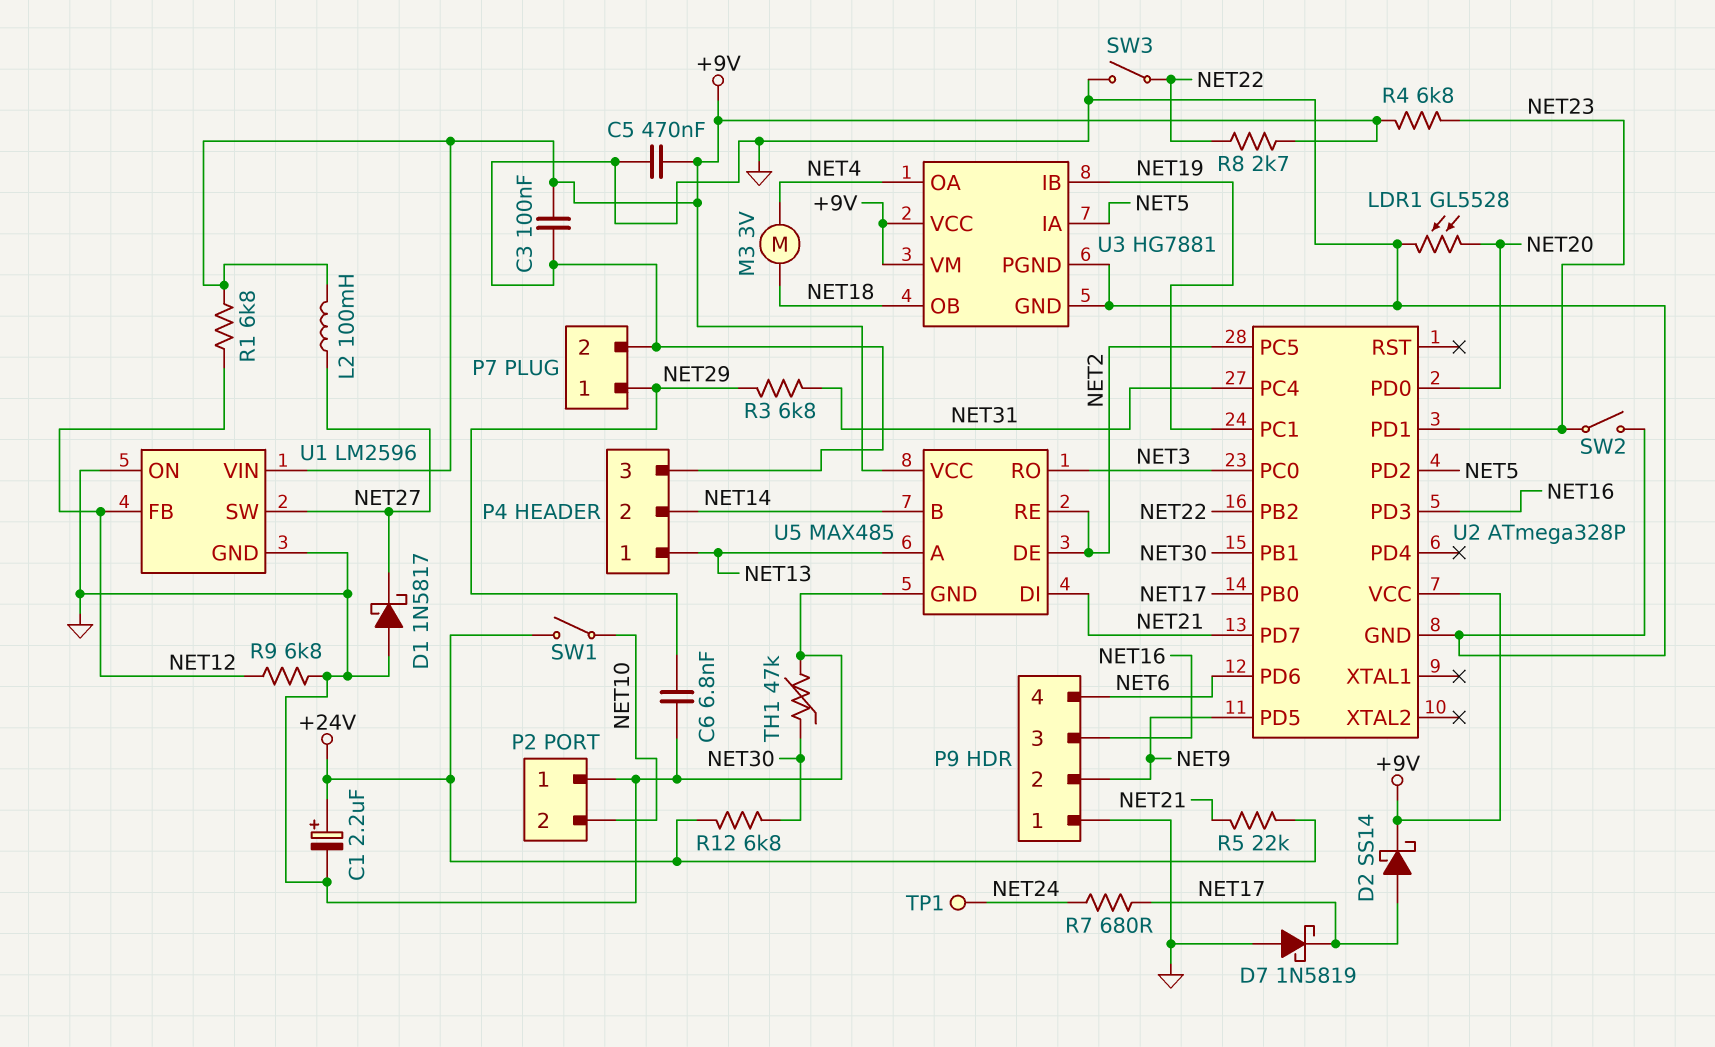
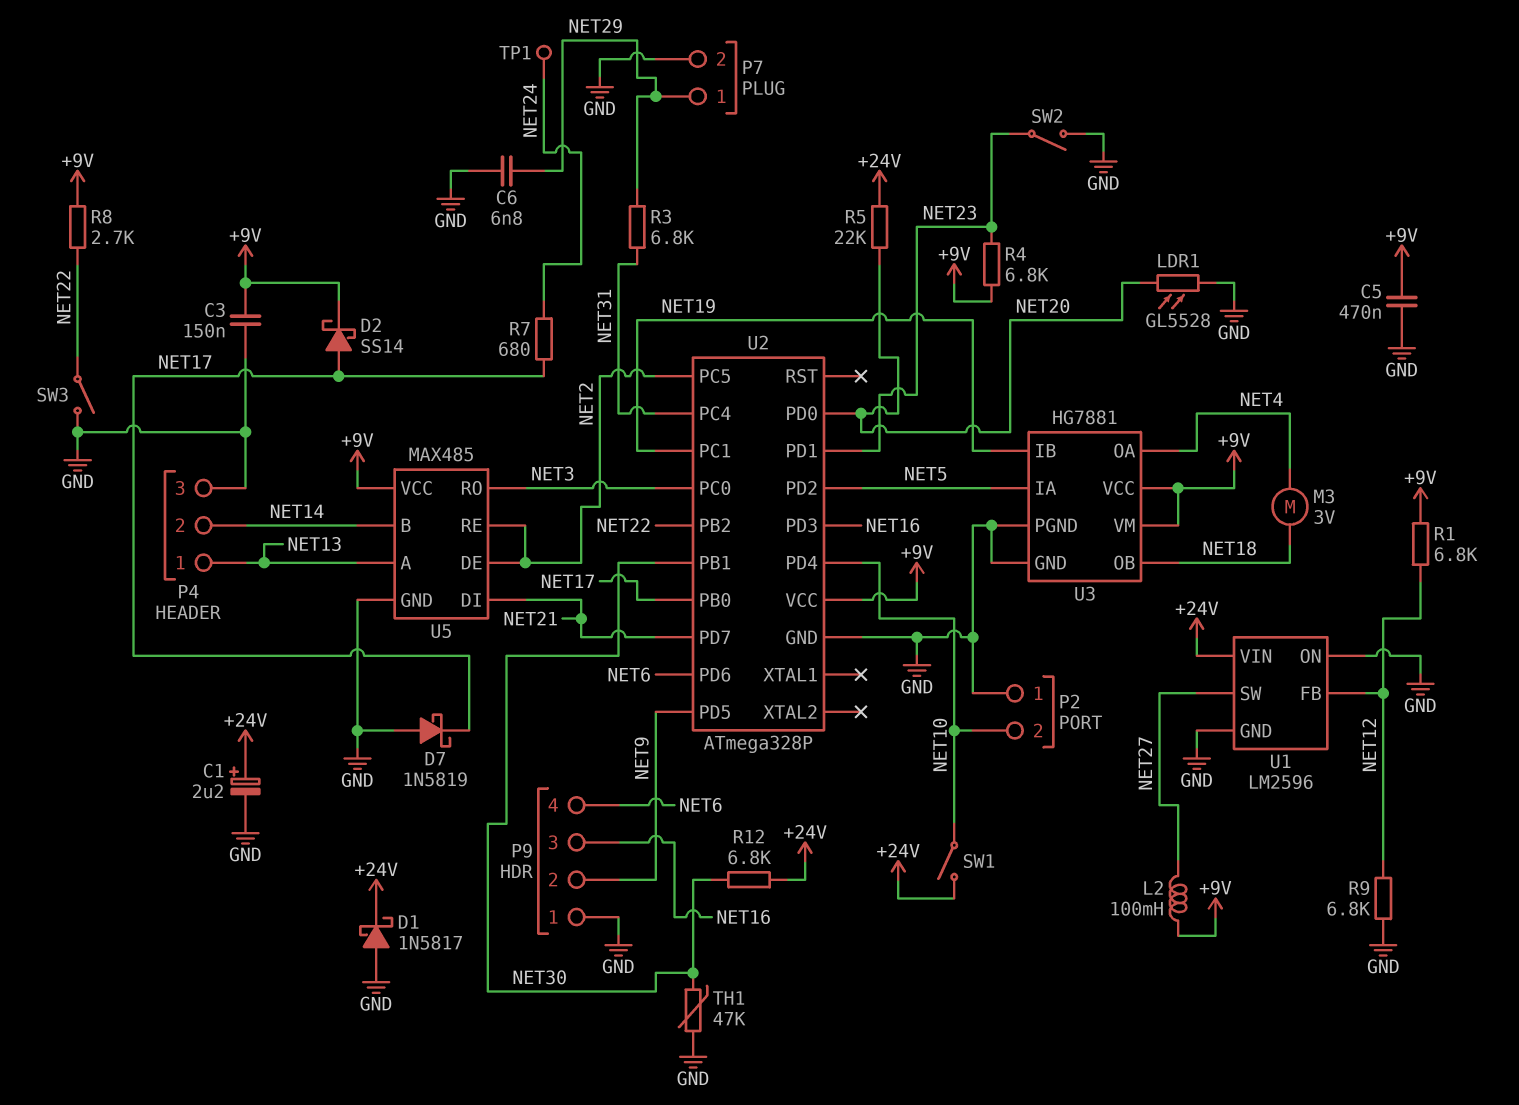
C3: 100nF (+9V, GND) -> 150nF (+9V, GND)
D1: schottky 1N5817 (A GND, K NET27) -> schottky 1N5817 (A GND, K +24V)
R5: 22k (+24V, NET21) -> 22k (+24V, NET20)
U1 pin VIN: +9V -> +24V
U2 pin PD4: none -> NET10

